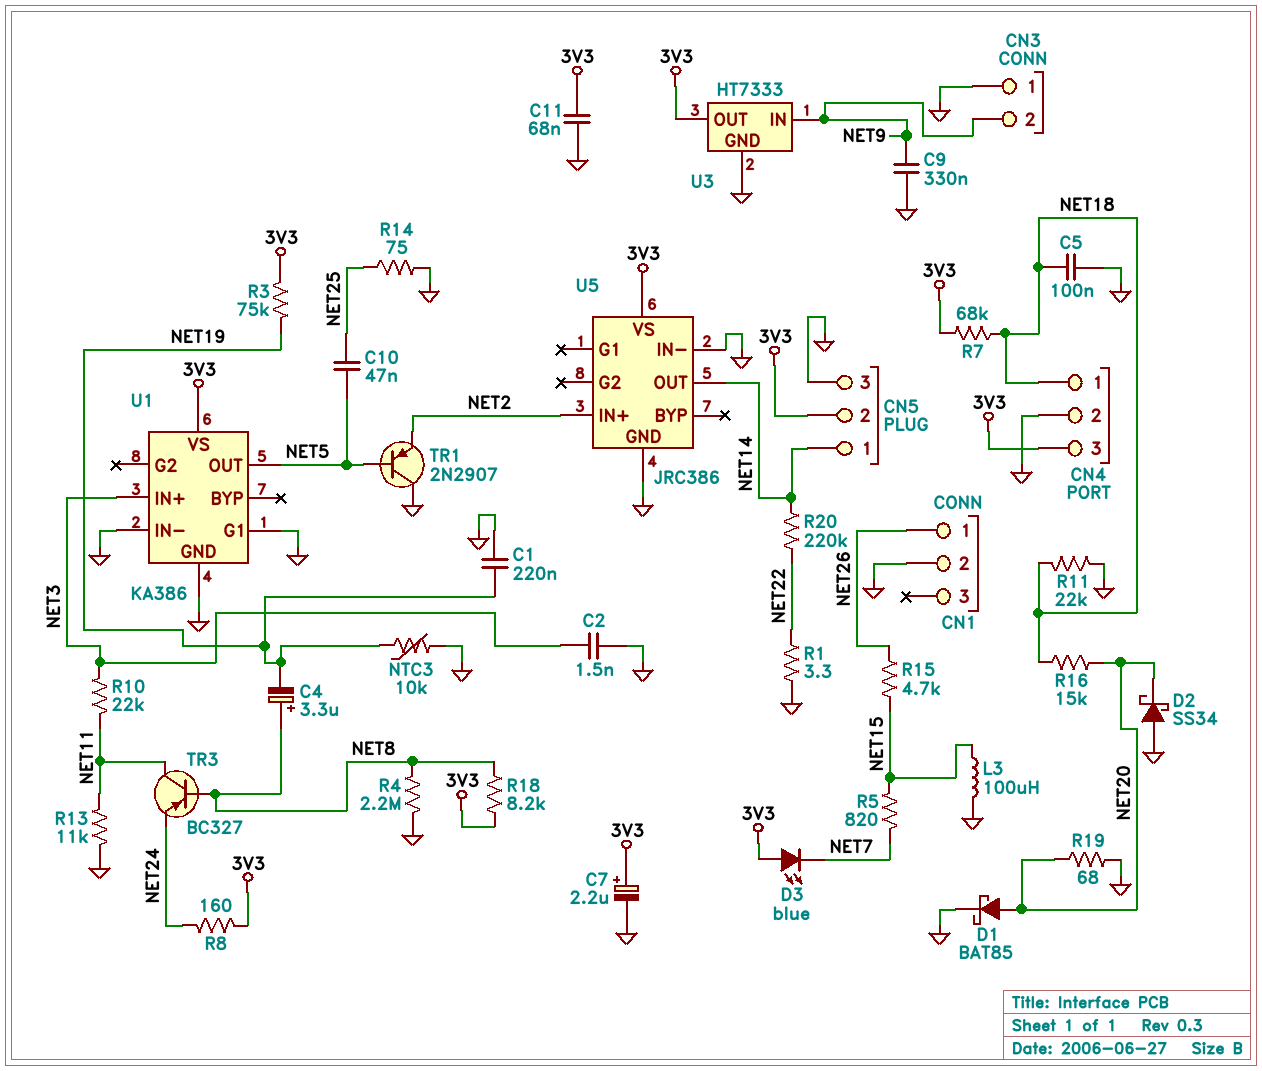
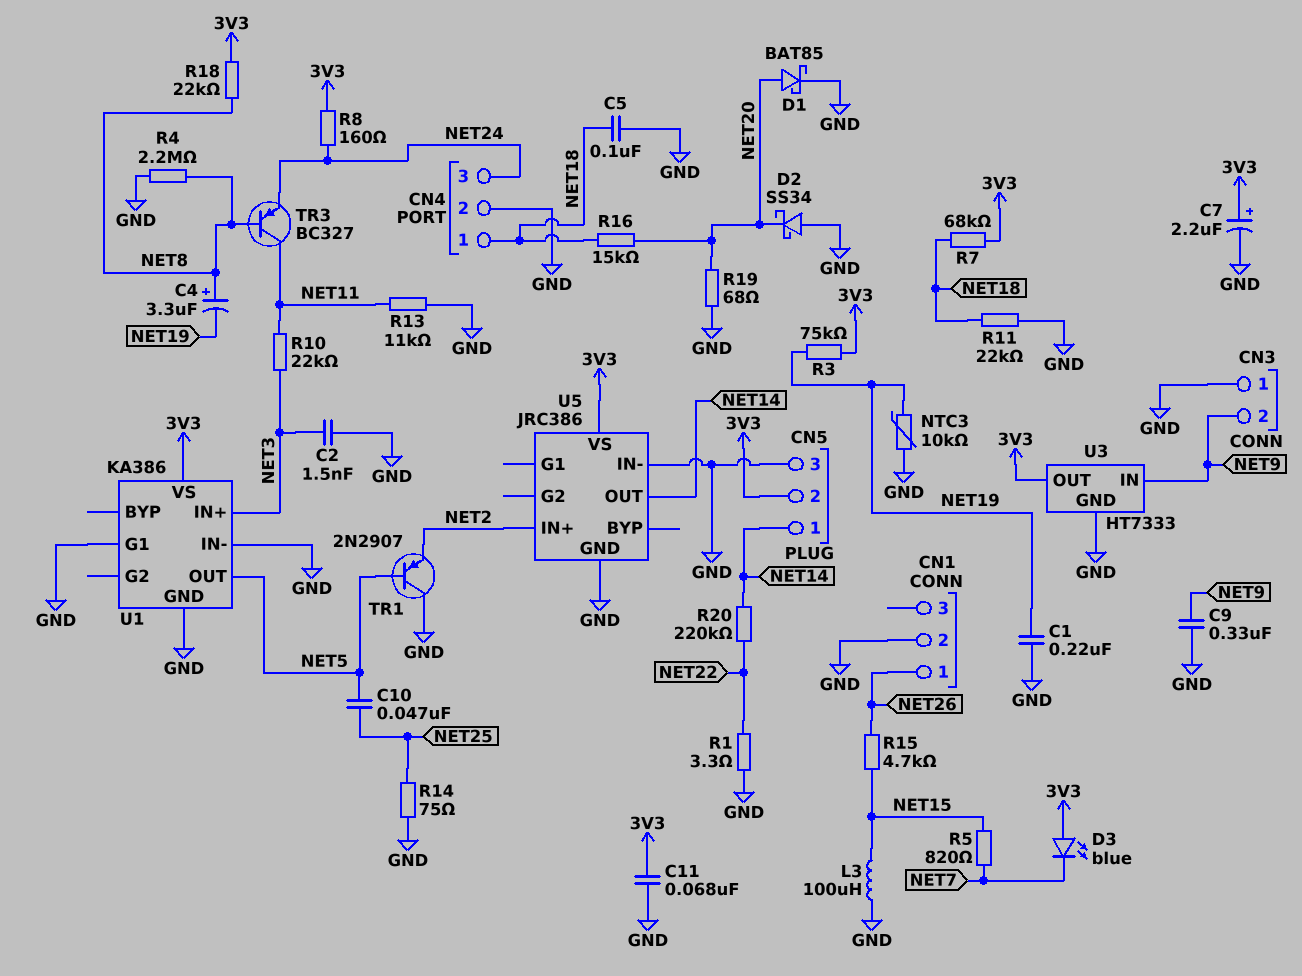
CN4 pin 3: 3V3 -> NET24
R18: 8.2k (3V3, NET8) -> 22k (3V3, NET8)

